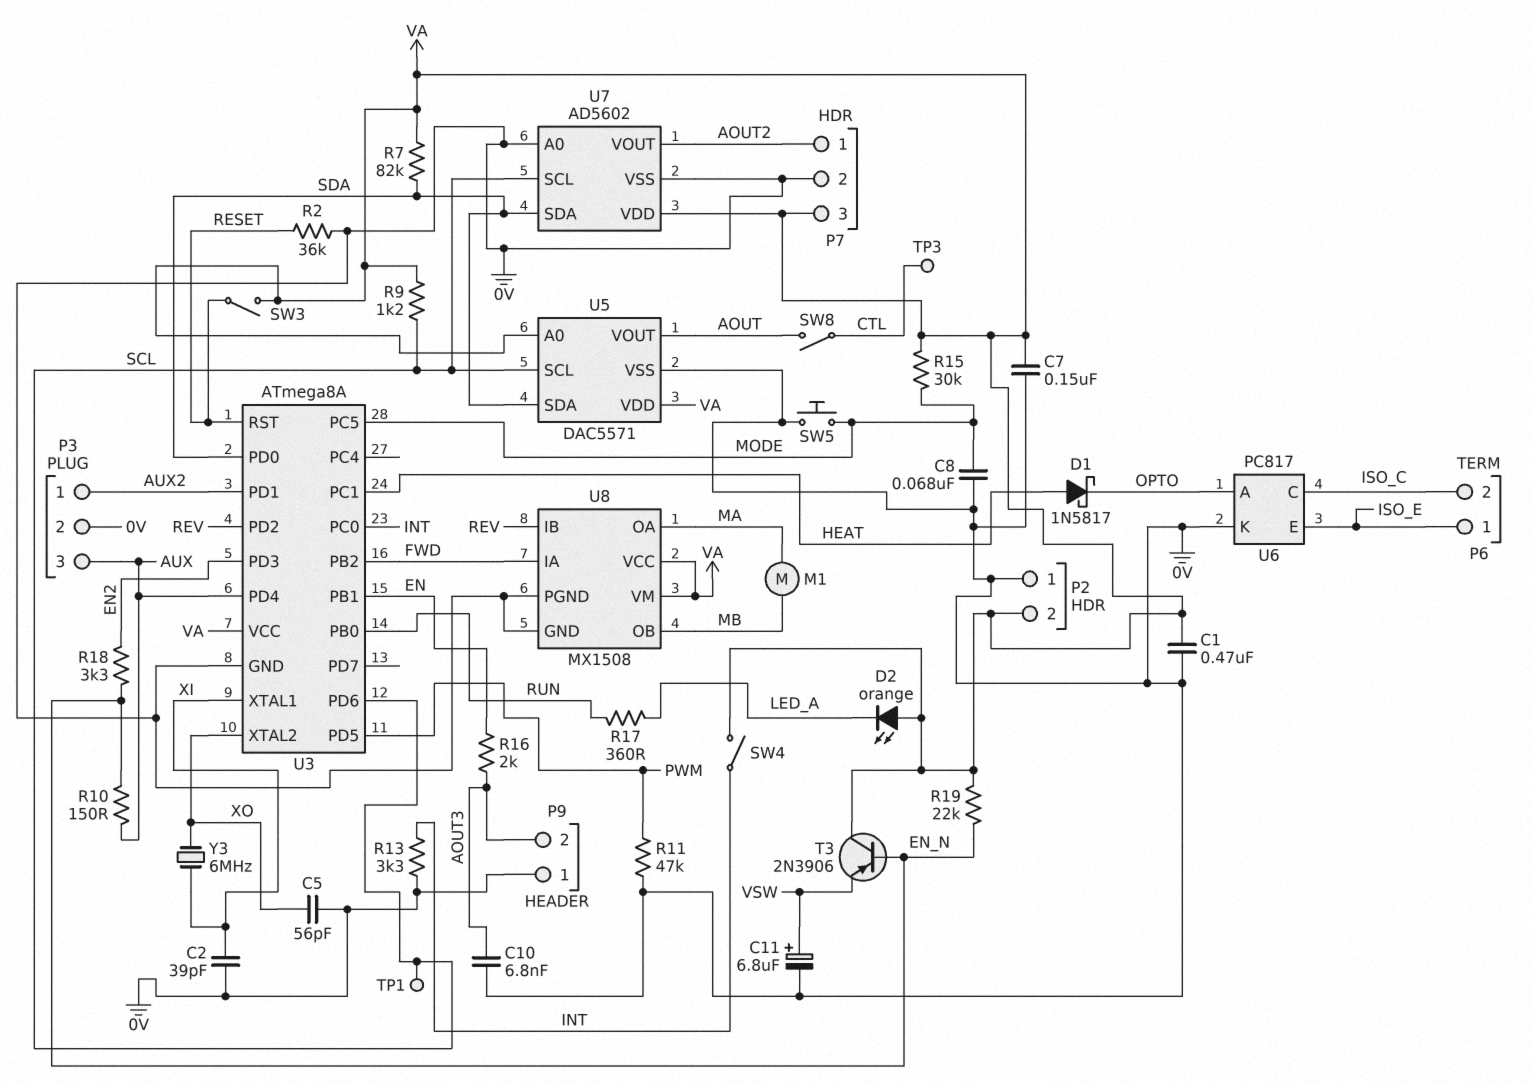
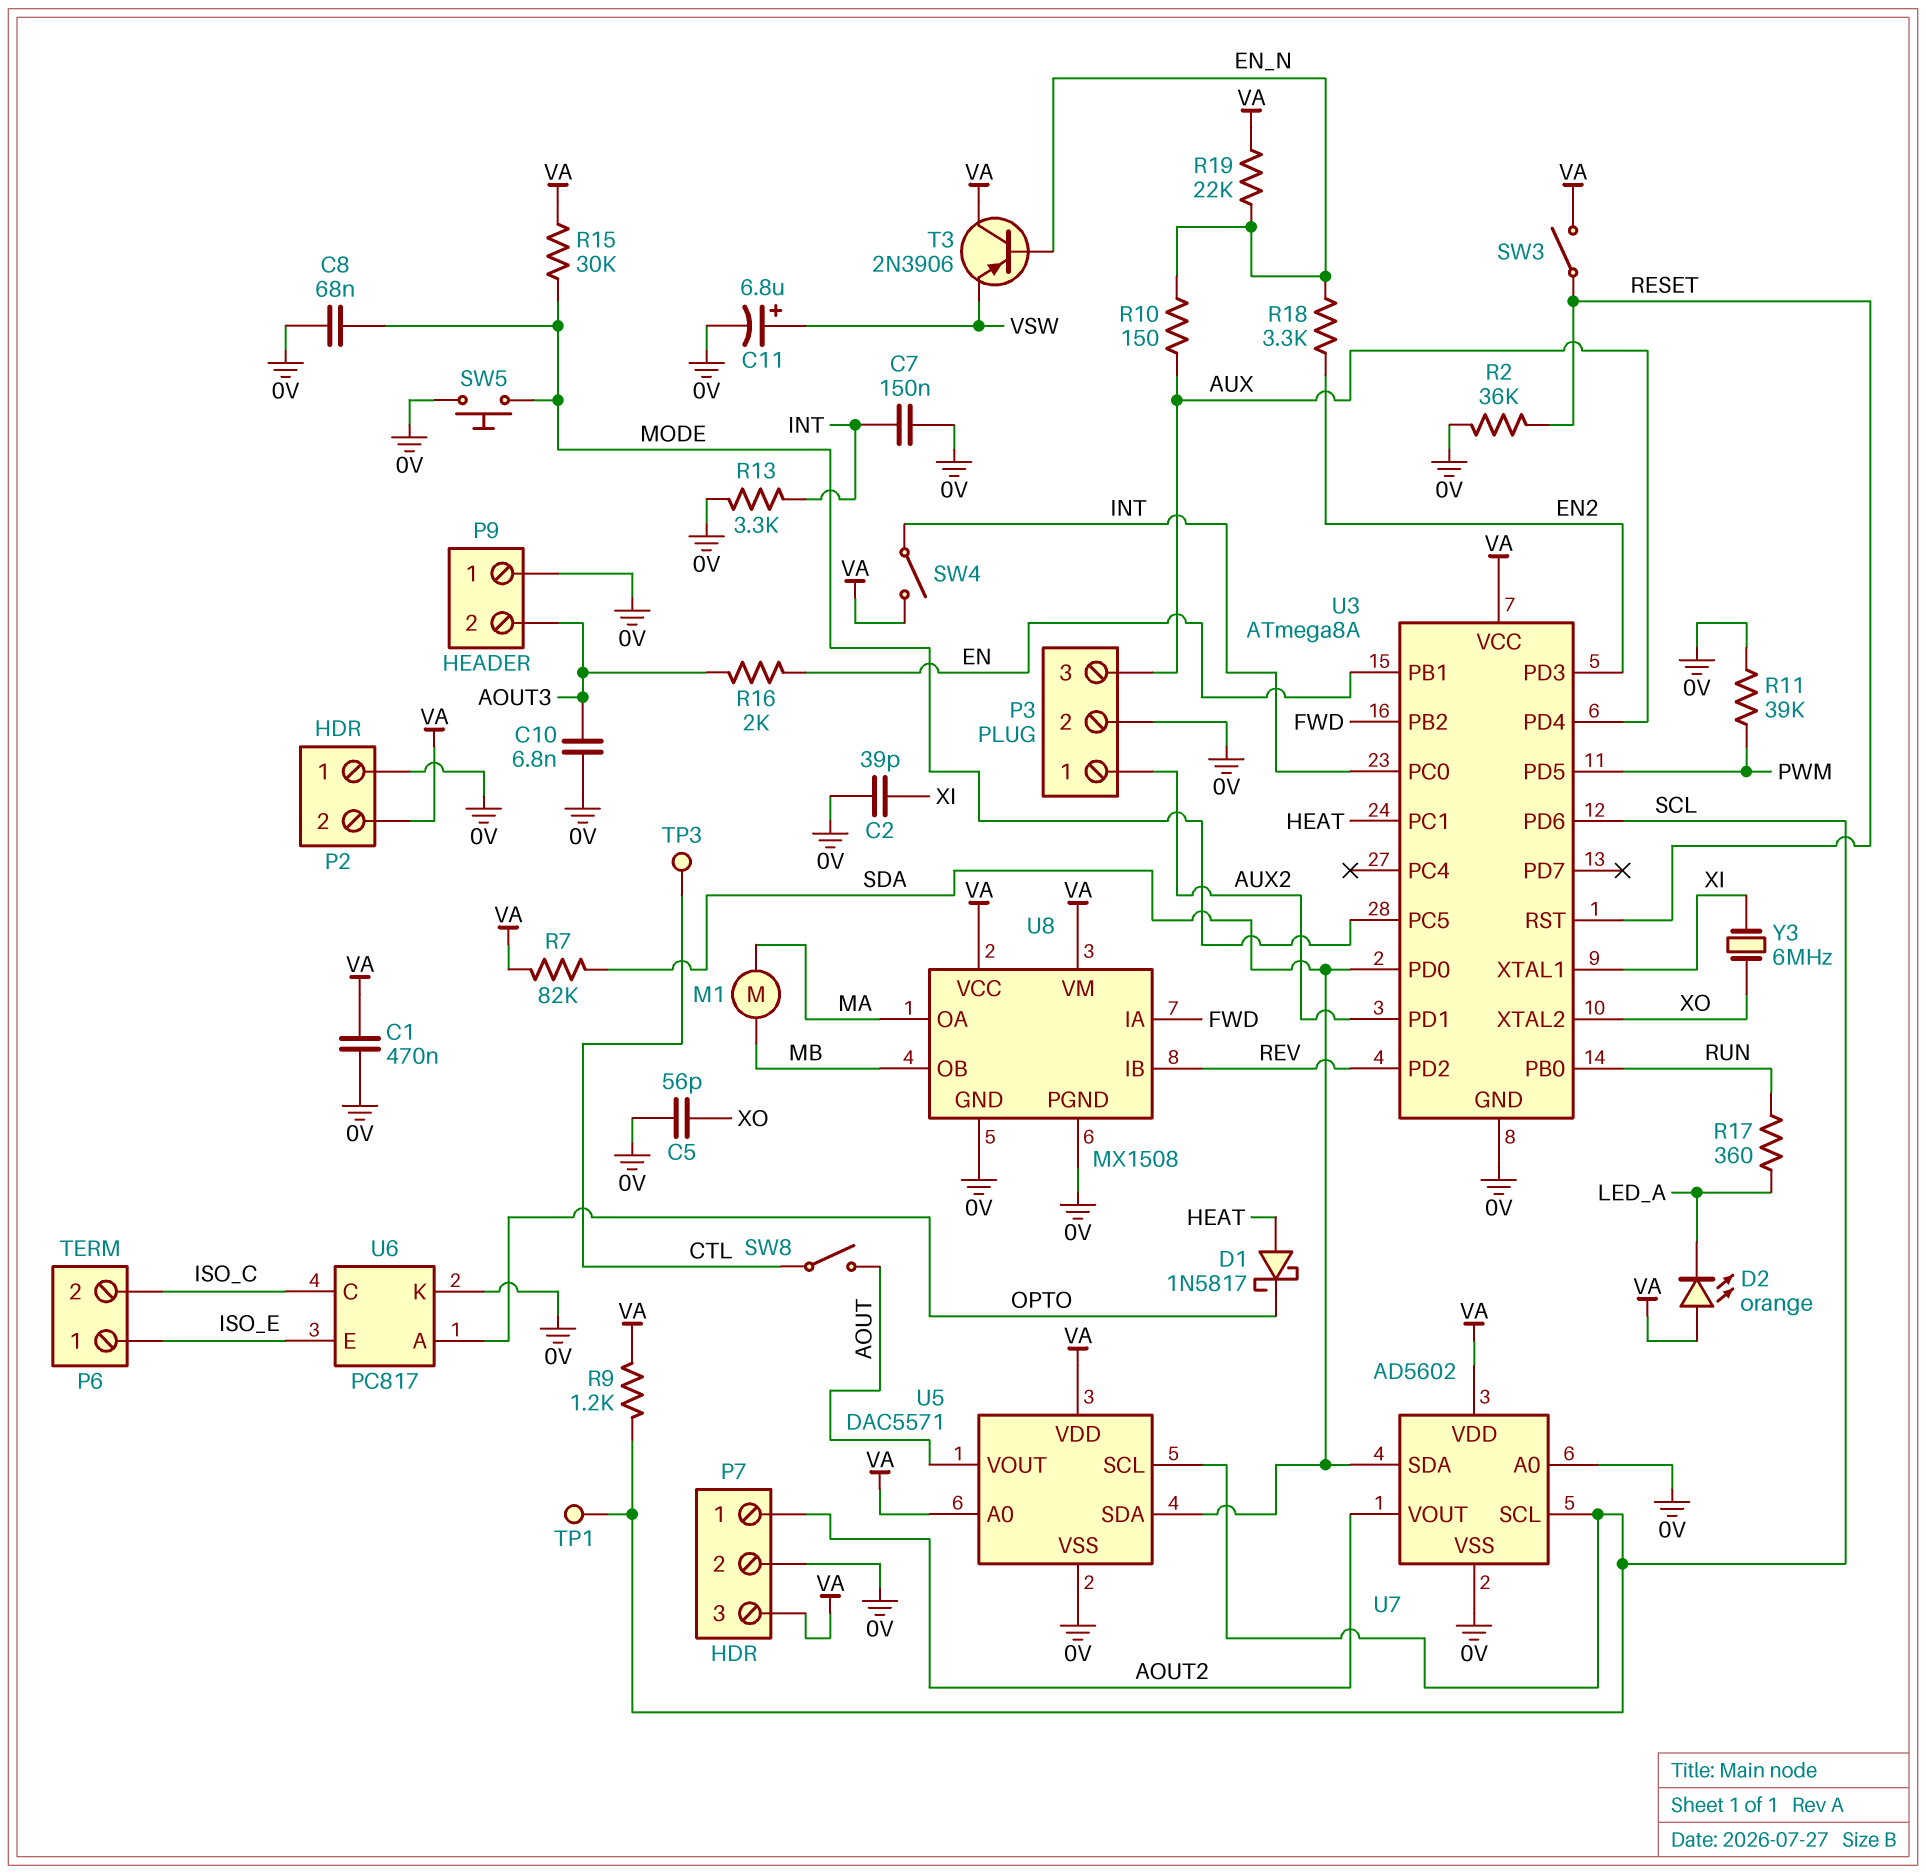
C7: 150nF (0V, VA) -> 150nF (0V, INT)
R11: 47k (0V, PWM) -> 39k (0V, PWM)

